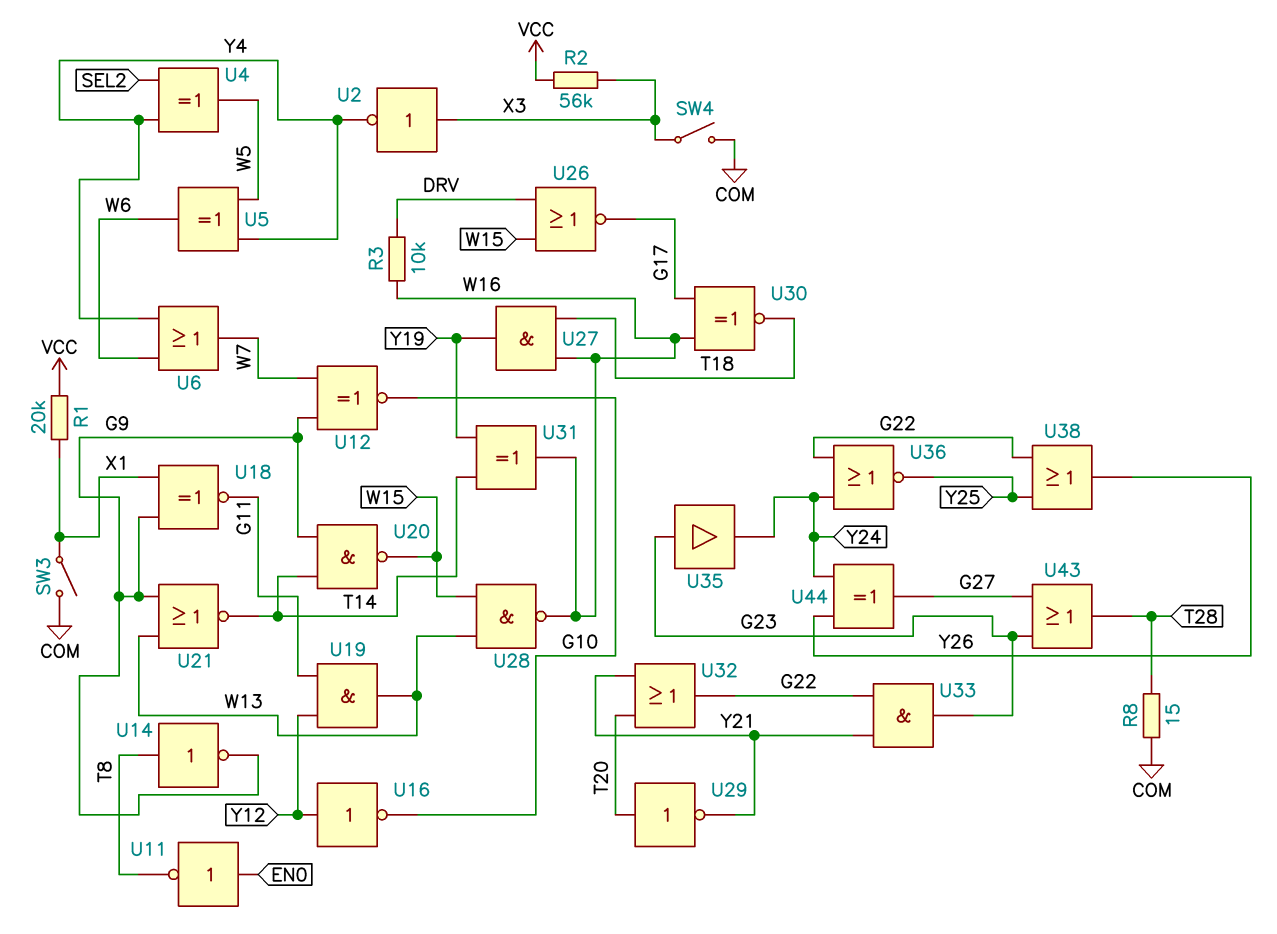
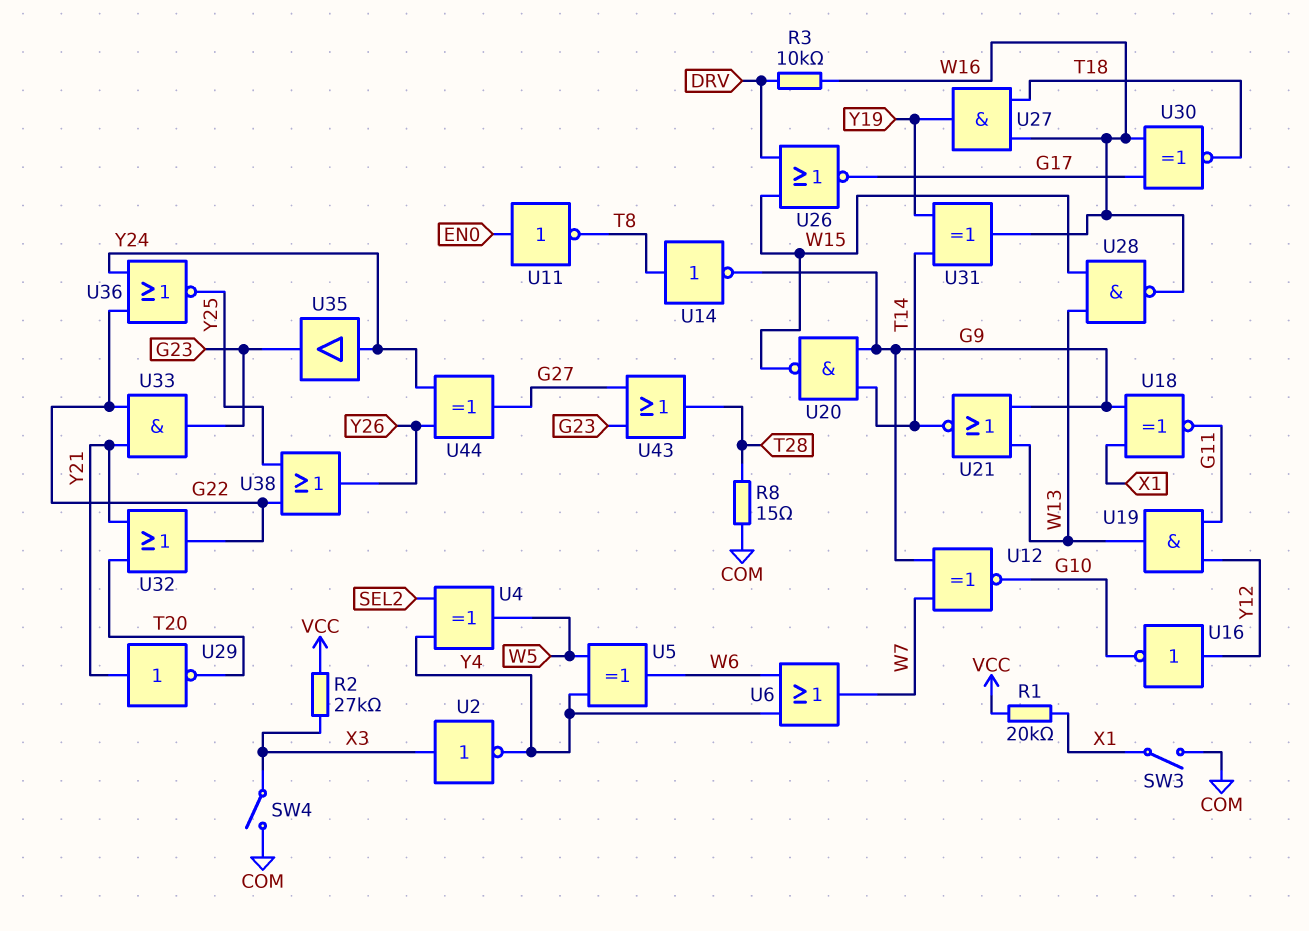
R2: 56k (VCC, X3) -> 27k (VCC, X3)
U29: NOT (in T20, out Y21) -> NOT (in Y21, out T20)
U35: buffer (in G23, out Y24) -> buffer (in Y24, out G23)

